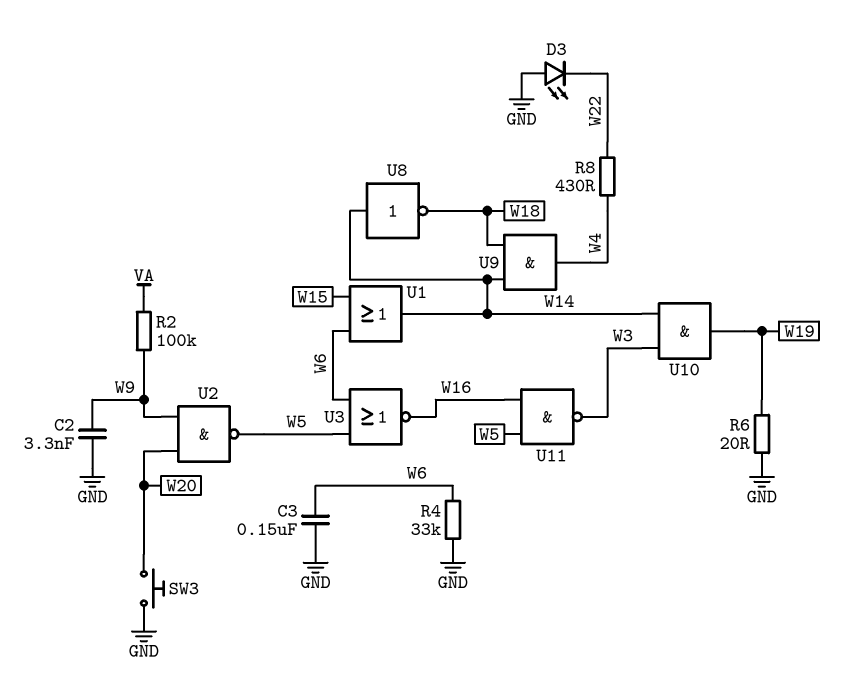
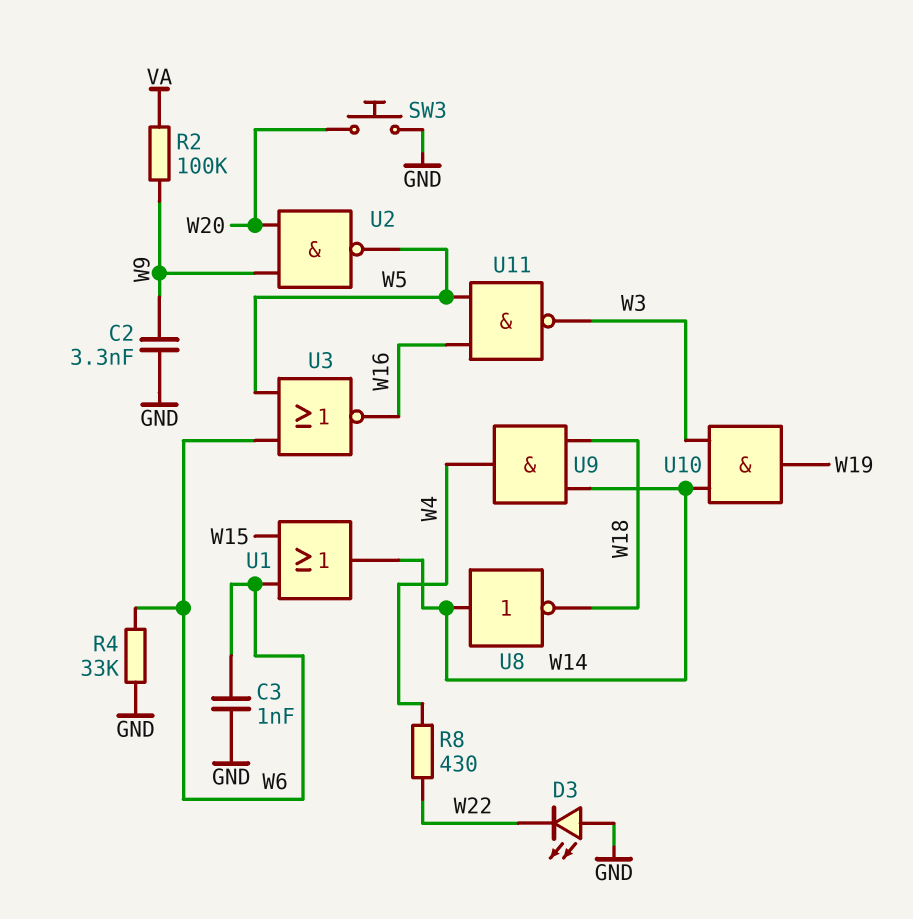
C3: 150nF (GND, W6) -> 1nF (GND, W6)
R6: 20 (GND, W19) -> none

